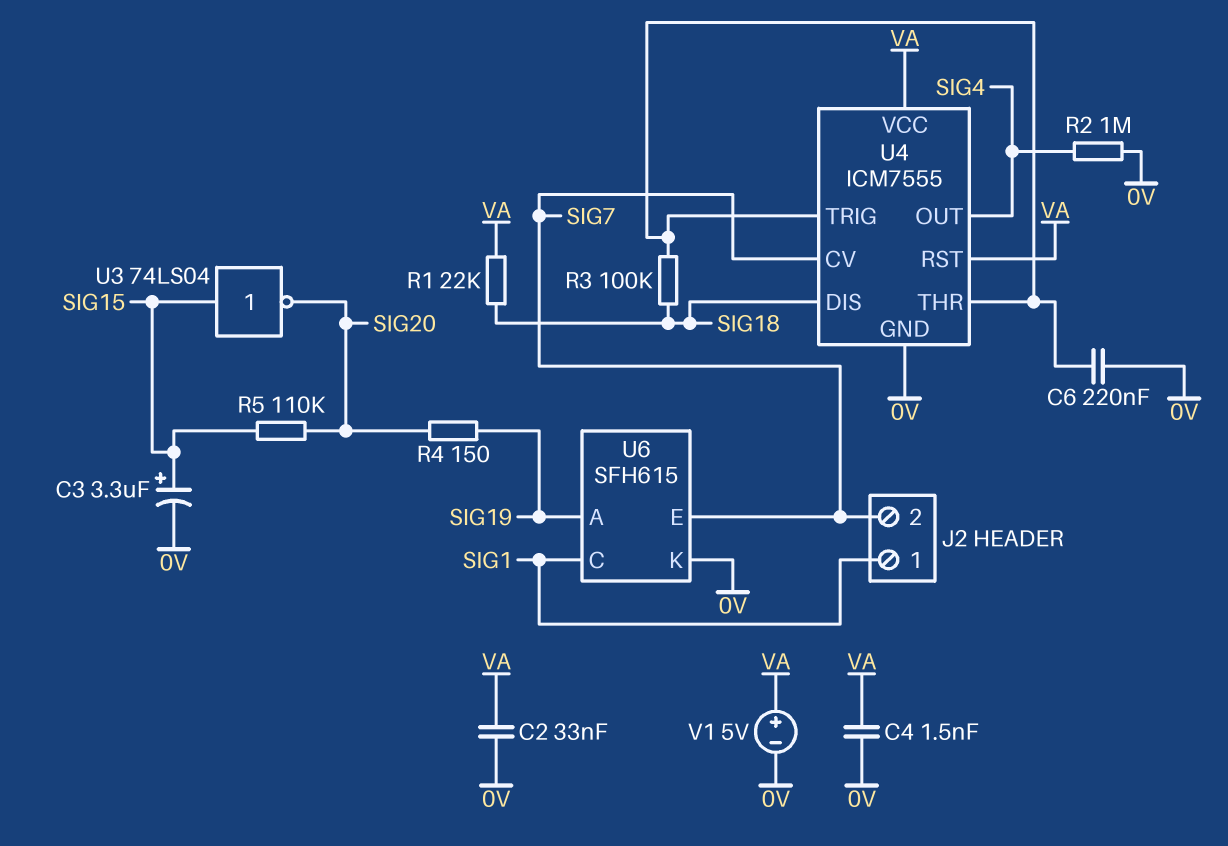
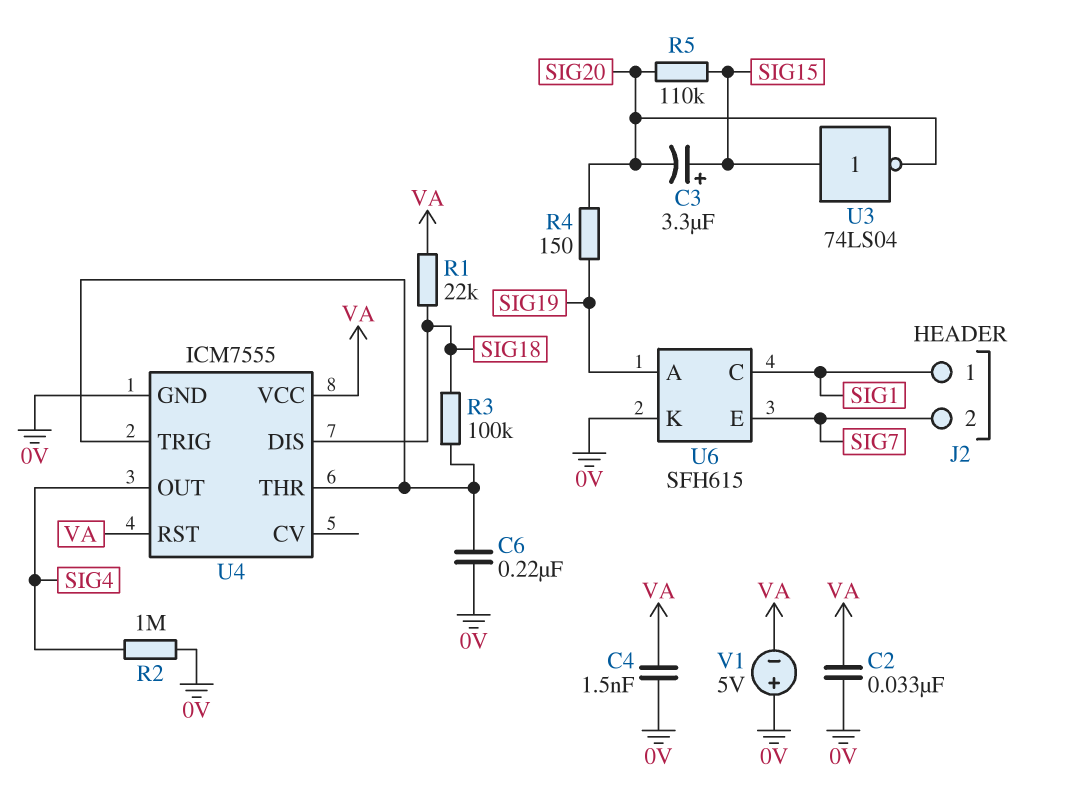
C3: 3.3uF (plus SIG15, minus 0V) -> 3.3uF (plus SIG15, minus SIG20)
U4 pin CV: SIG7 -> none
V1: 5V (plus VA, minus 0V) -> 5V (plus 0V, minus VA)

